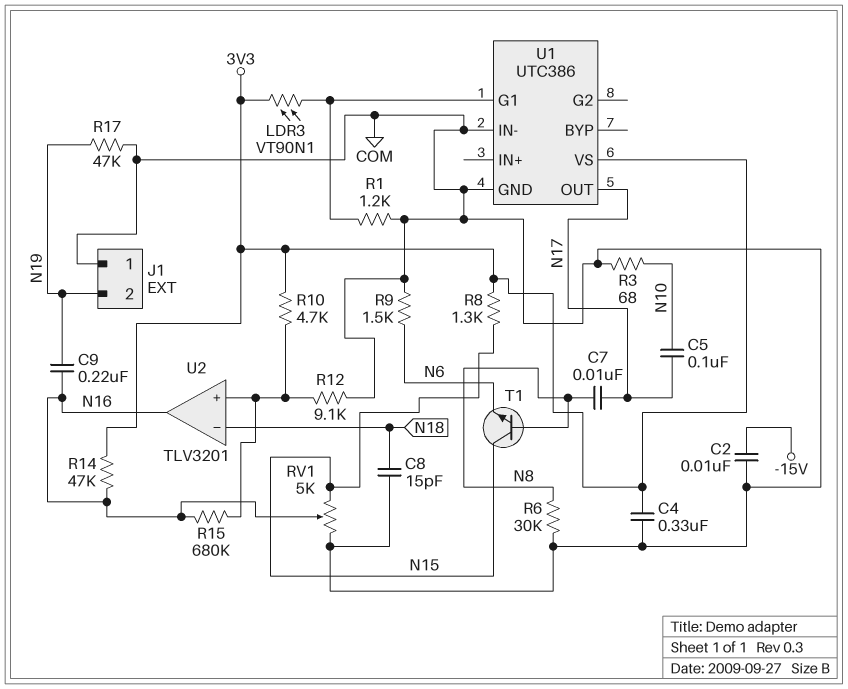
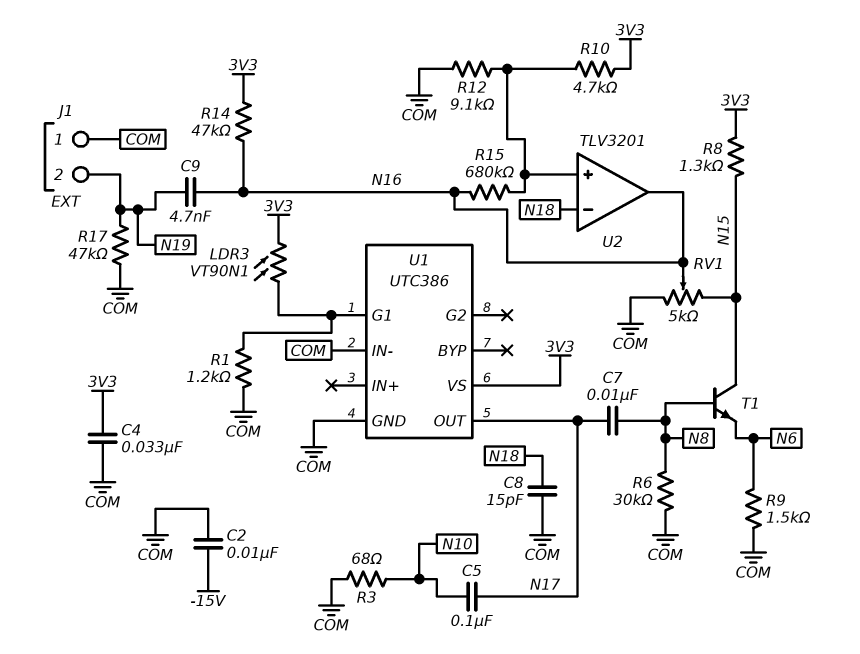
C4: 330nF (3V3, COM) -> 33nF (3V3, COM)
C9: 220nF (N16, N19) -> 4.7nF (N16, N19)

